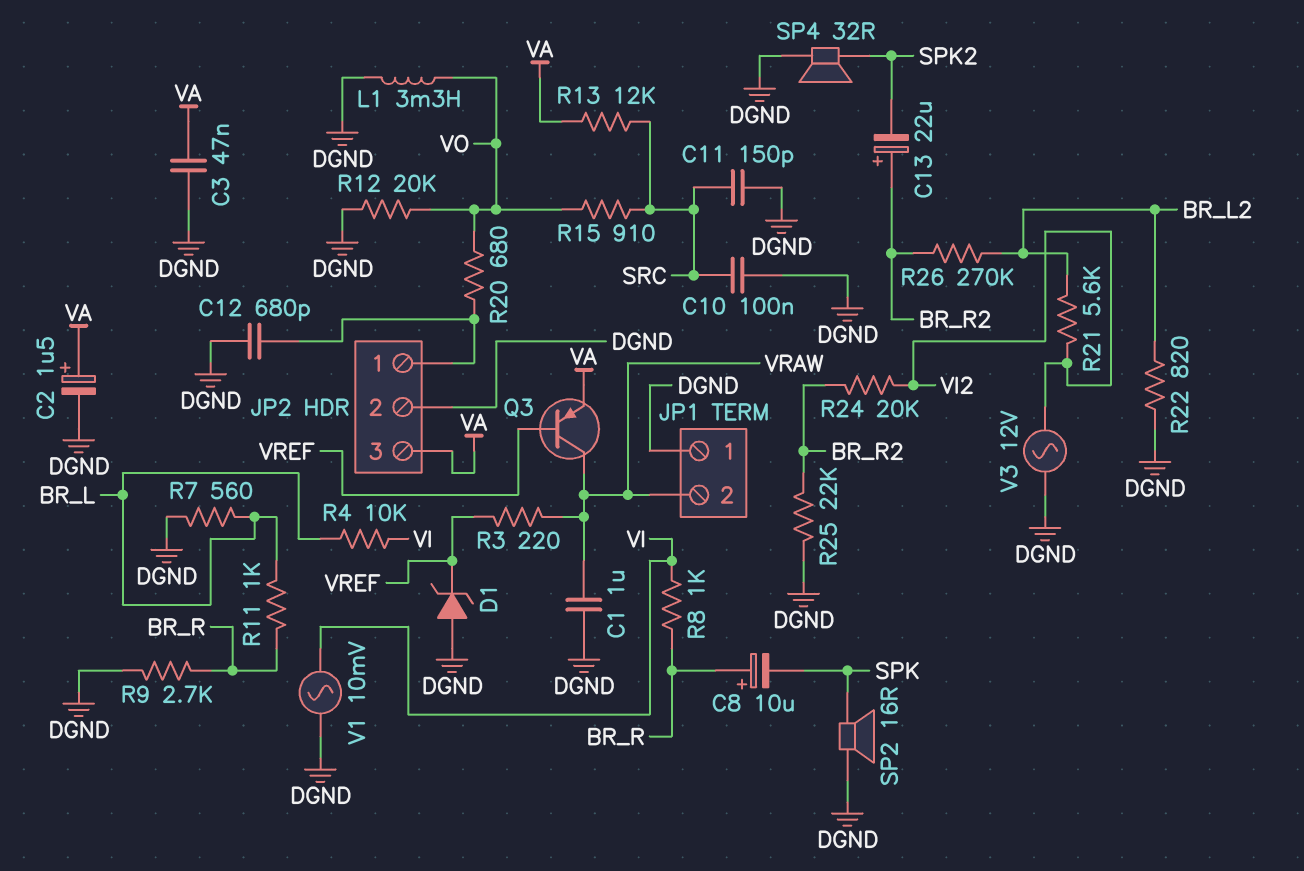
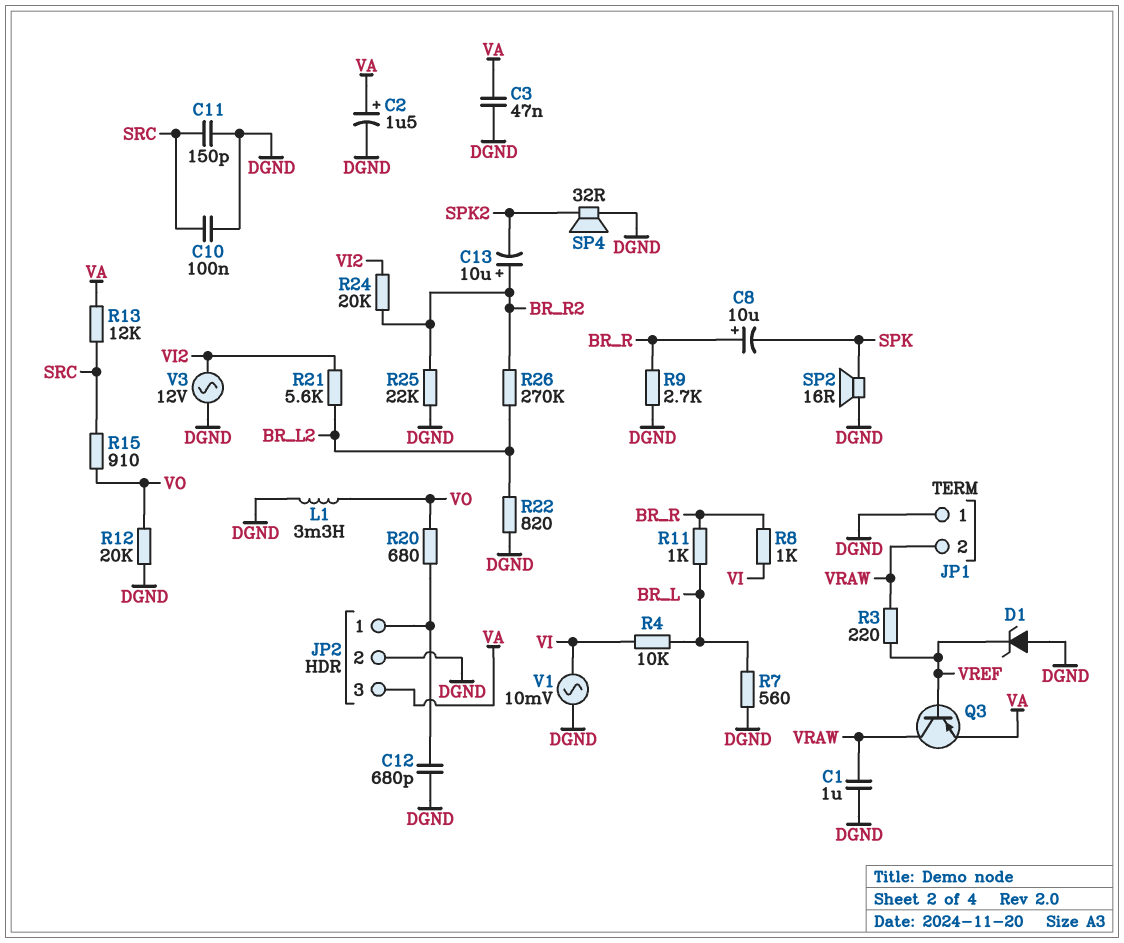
C13: 22uF (plus BR_R2, minus SPK2) -> 10uF (plus BR_R2, minus SPK2)

